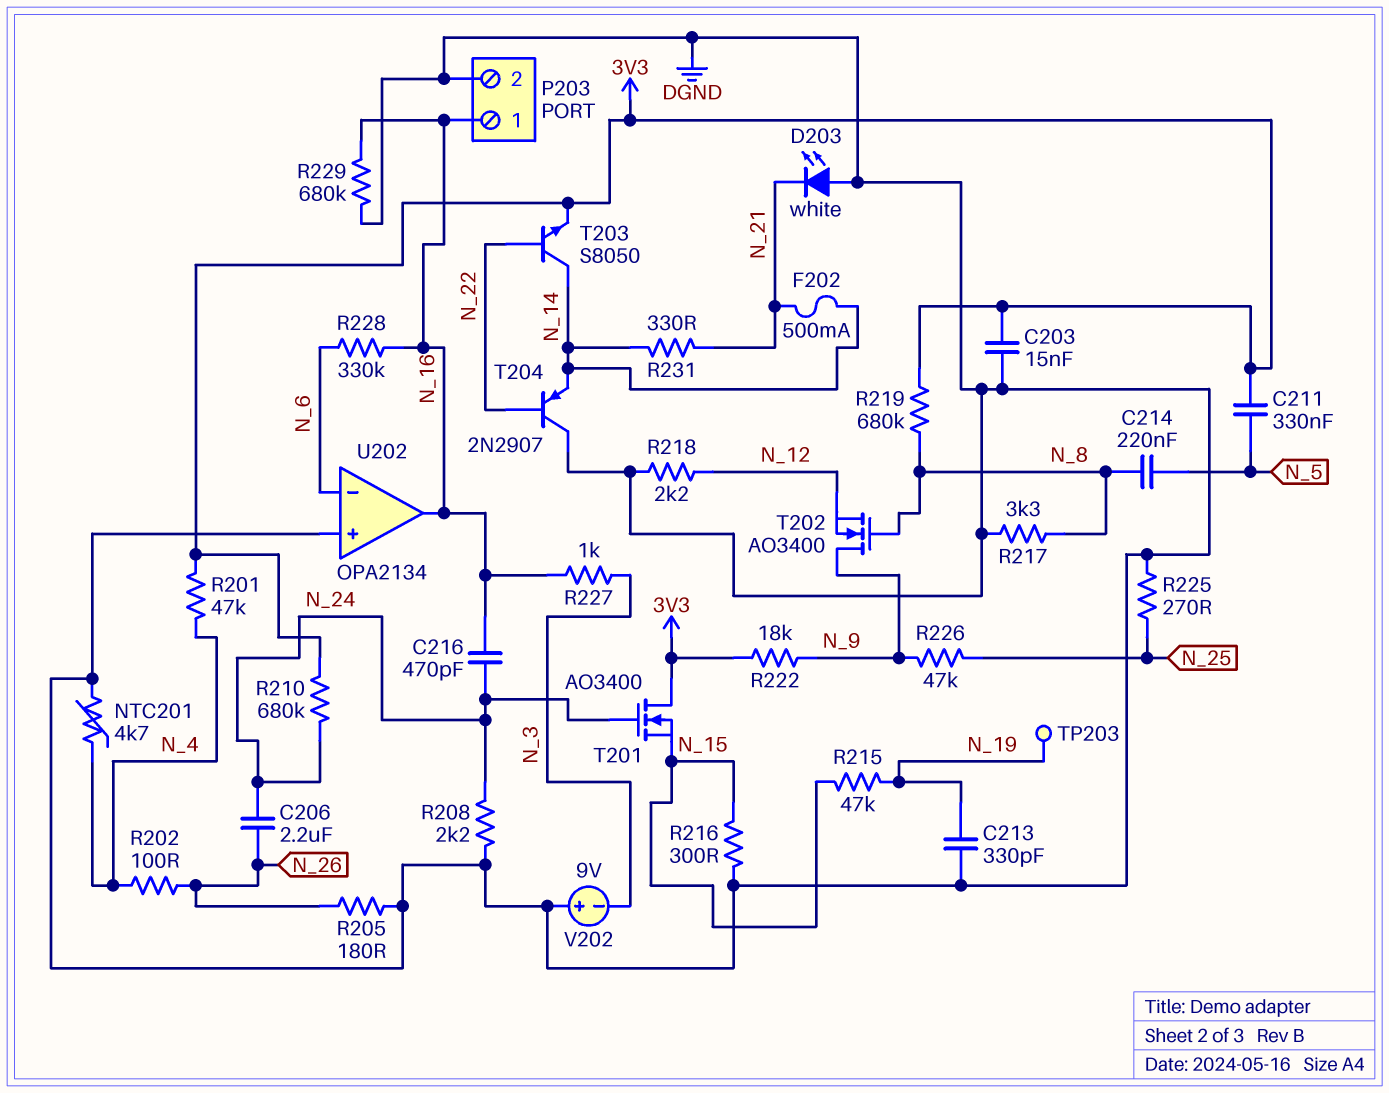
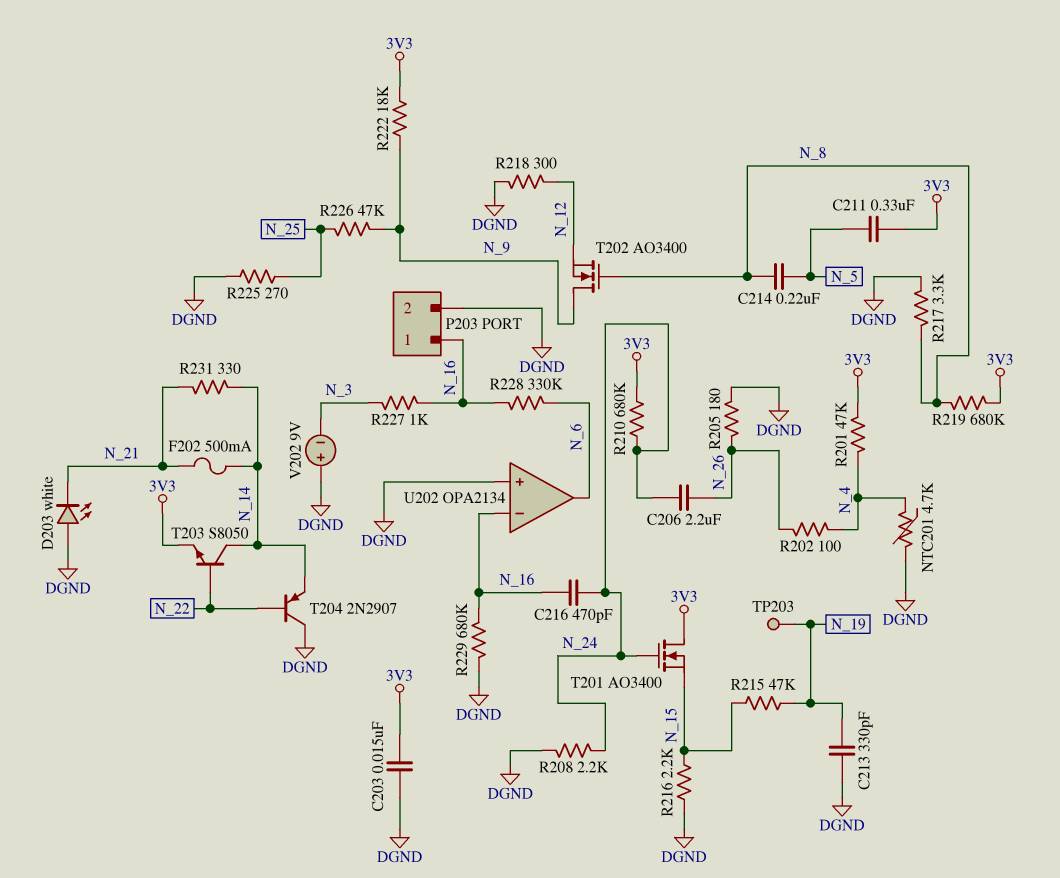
R216: 300 (DGND, N_15) -> 2.2k (DGND, N_15)
R218: 2.2k (DGND, N_12) -> 300 (DGND, N_12)
U202 pin in-: N_6 -> N_16
U202 pin out: N_16 -> N_6

